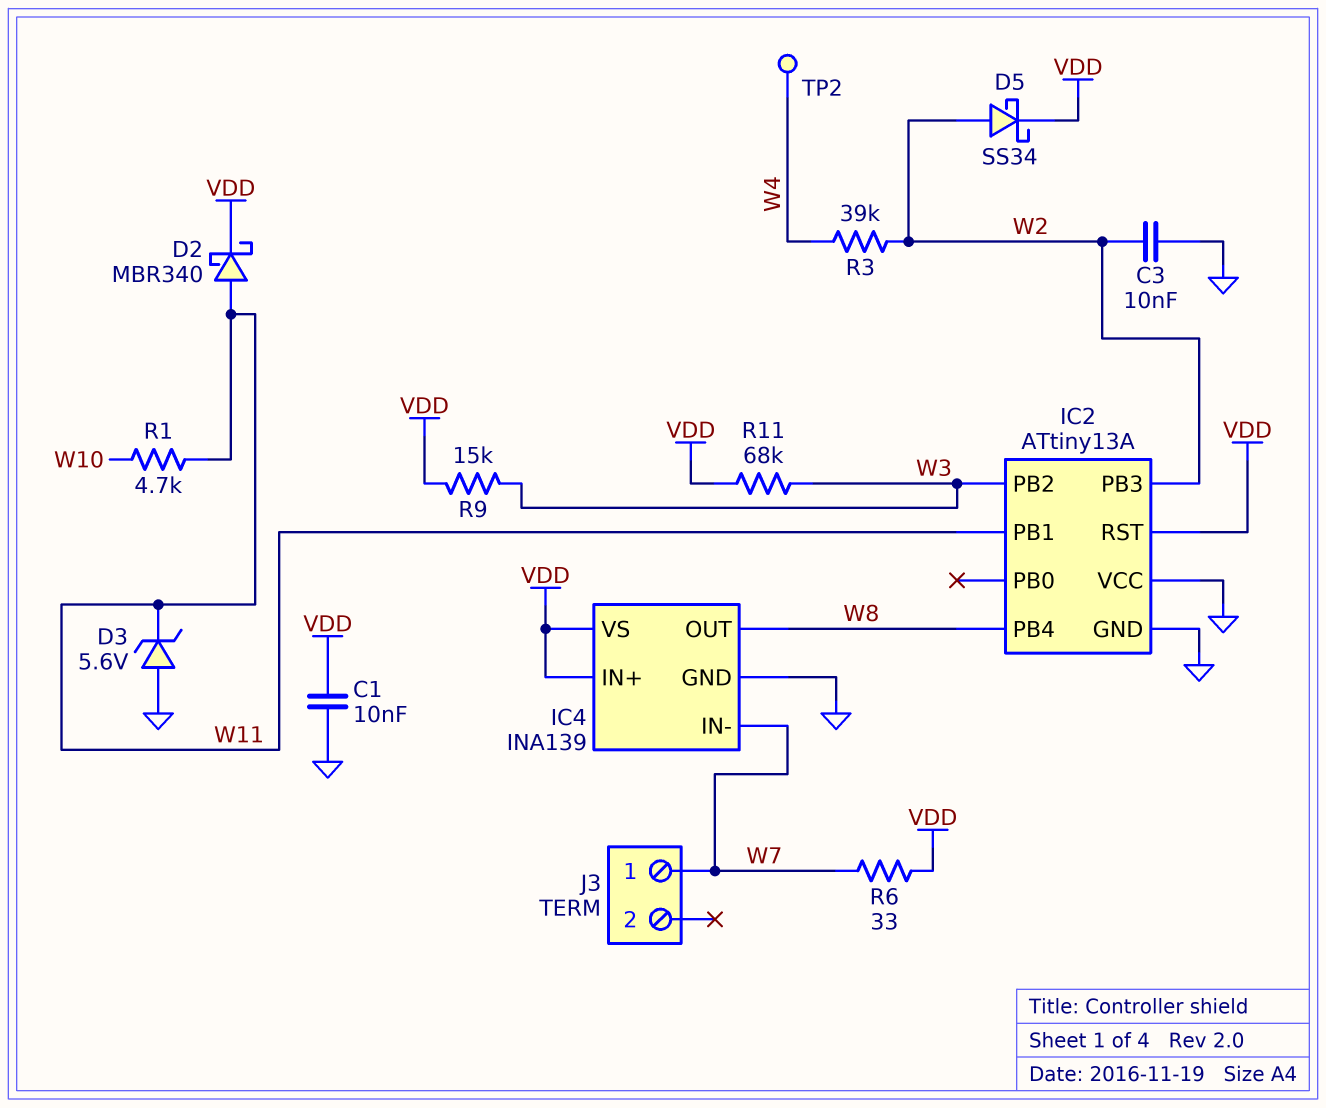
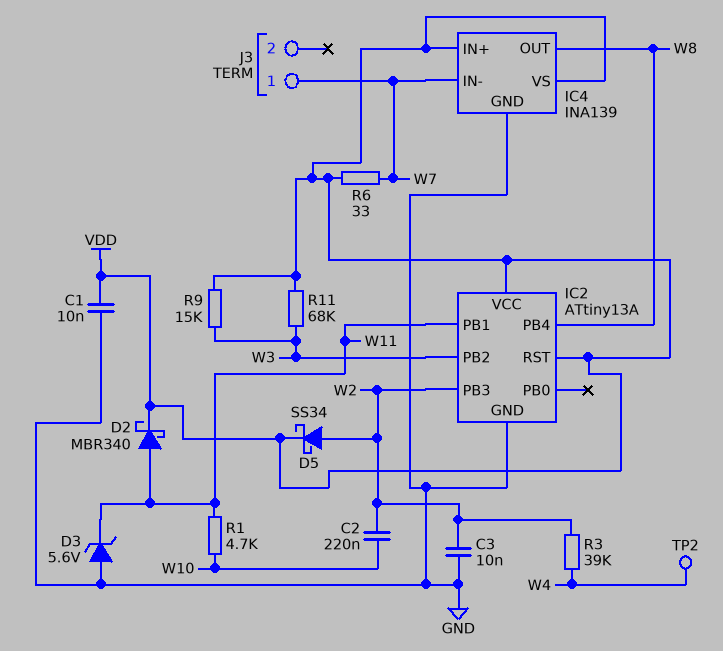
C2: none -> 220nF (W2, W10)
IC2 pin VCC: GND -> VDD

